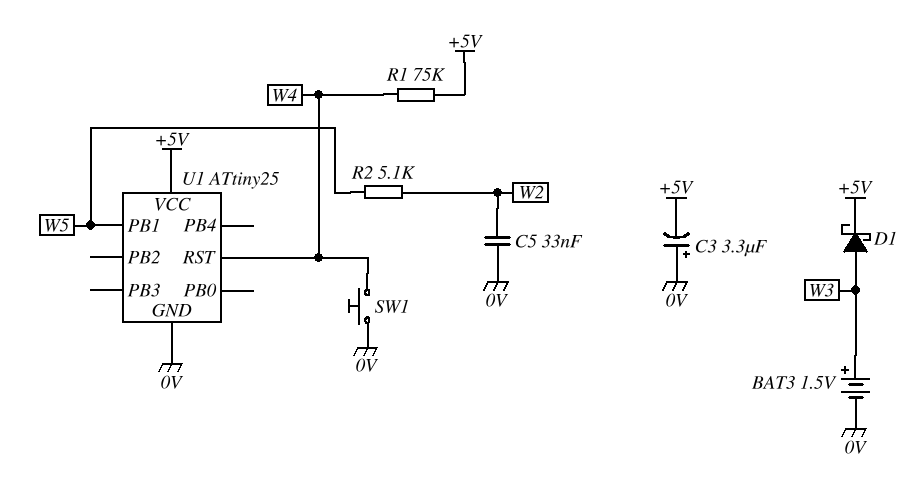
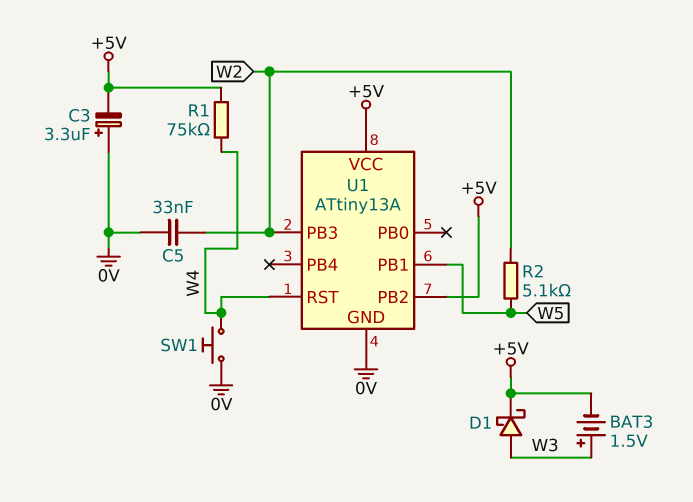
BAT3: 1.5V (plus W3, minus 0V) -> 1.5V (plus W3, minus +5V)
U1: ATtiny25 -> ATtiny13A
U1 pin PB2: none -> +5V
U1 pin PB3: none -> W2

